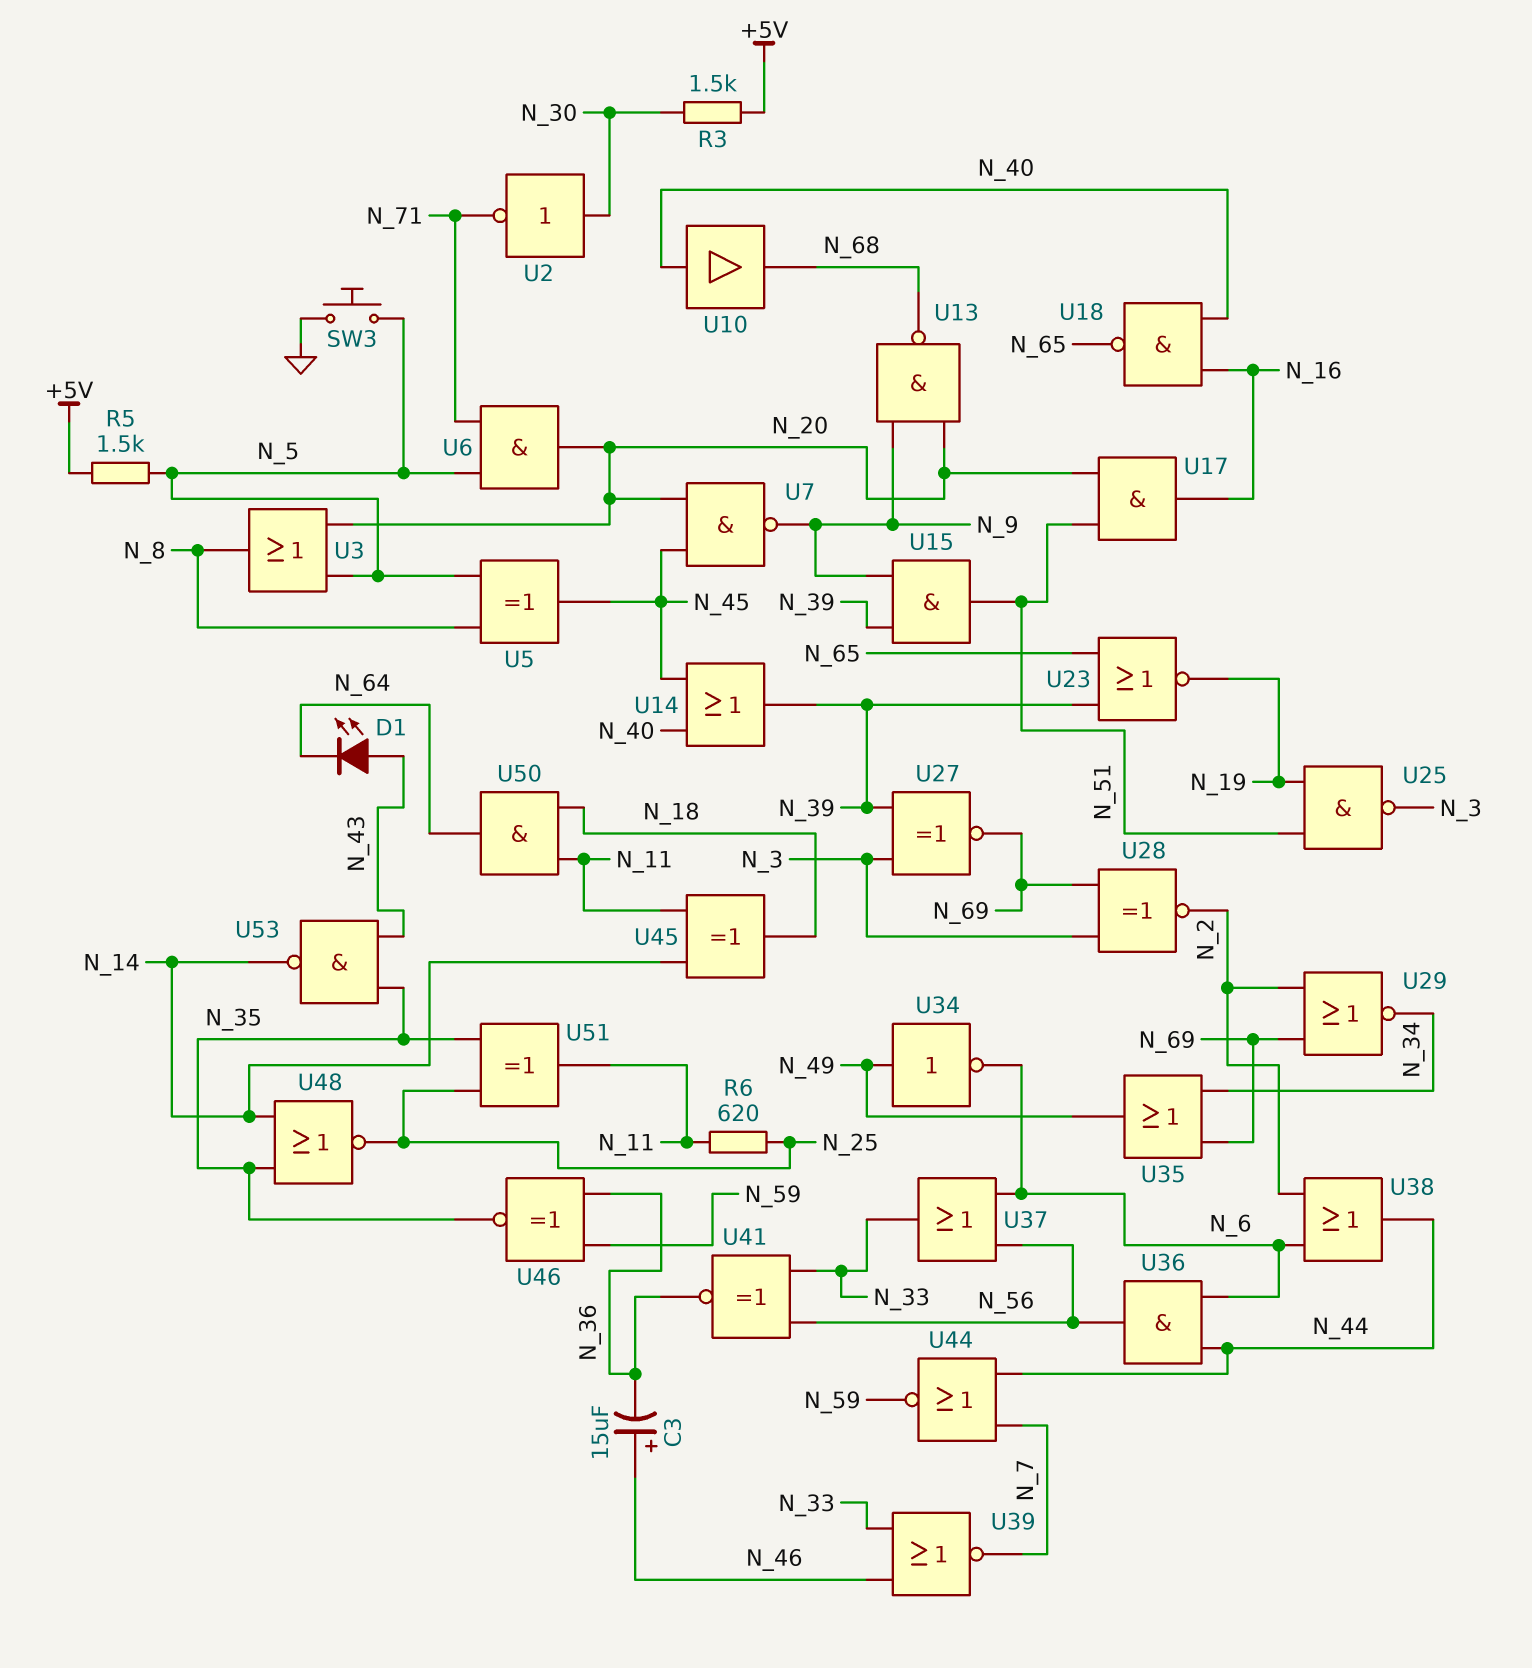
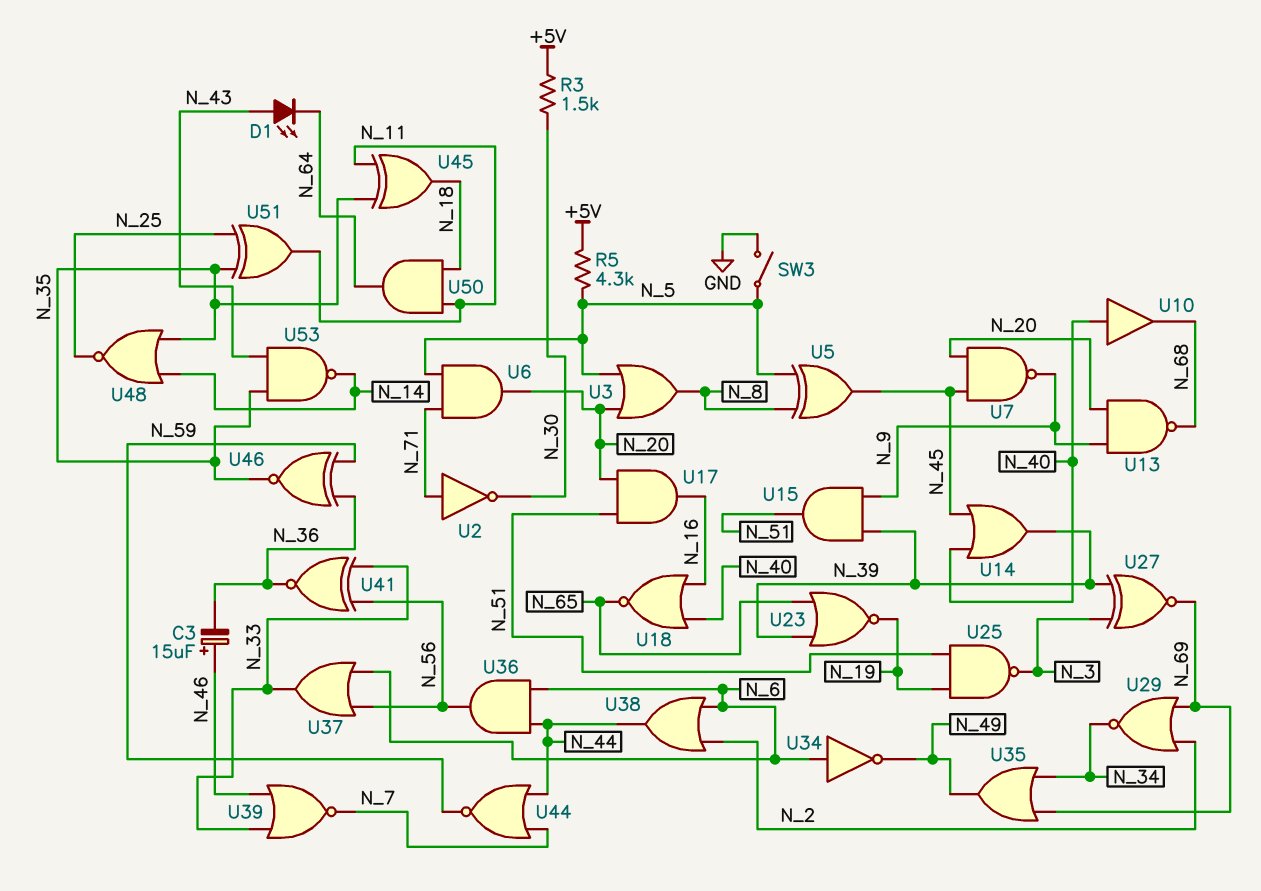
R5: 1.5k (+5V, N_5) -> 4.3k (+5V, N_5)
R6: 620 (N_11, N_25) -> none
SW3: button (GND, N_5) -> switch (GND, N_5)
U2: NOT (in N_30, out N_71) -> NOT (in N_71, out N_30)
U18: NAND (in N_16, in N_40, out N_65) -> NOR (in N_16, in N_40, out N_65)
U28: XNOR (in N_3, in N_69, out N_2) -> none
U34: NOT (in N_49, out N_6) -> NOT (in N_6, out N_49)
U45: XOR (in N_11, in N_14, out N_18) -> XOR (in N_11, in N_35, out N_18)

